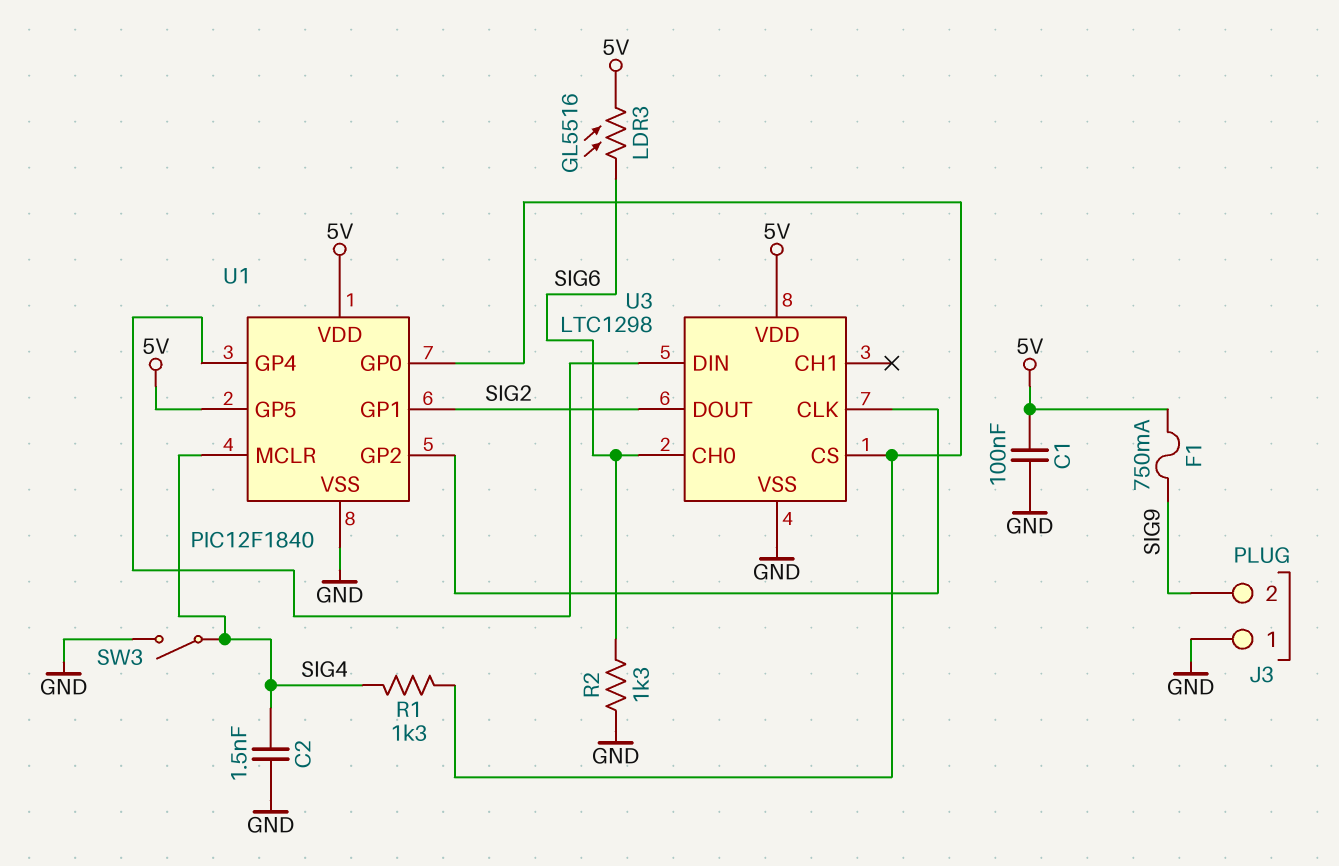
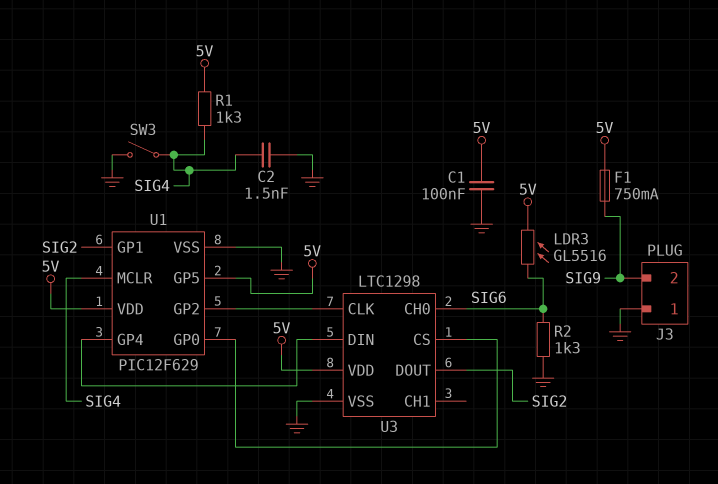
R1: 1.3k (SIG4, U1/GP0) -> 1.3k (5V, SIG4)
U1: PIC12F1840 -> PIC12F629

